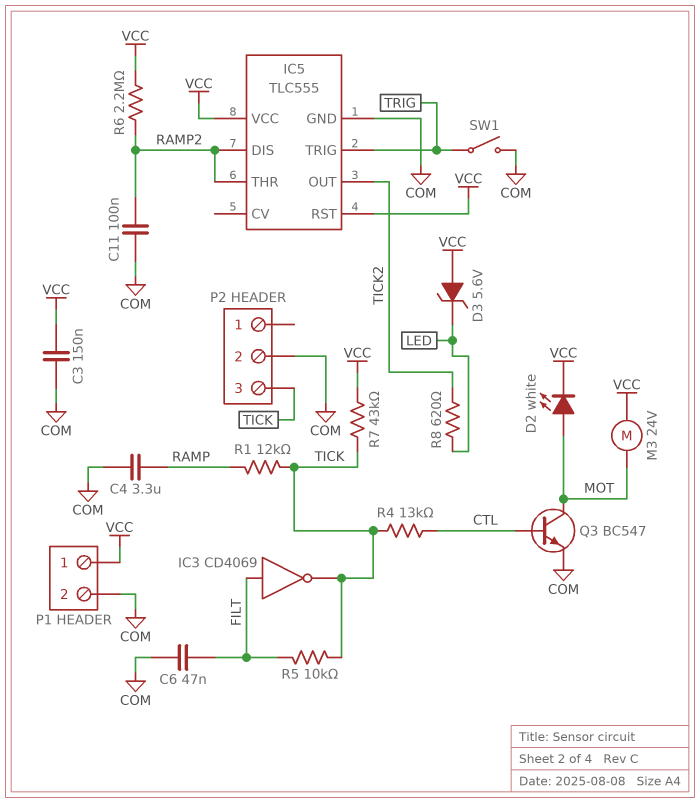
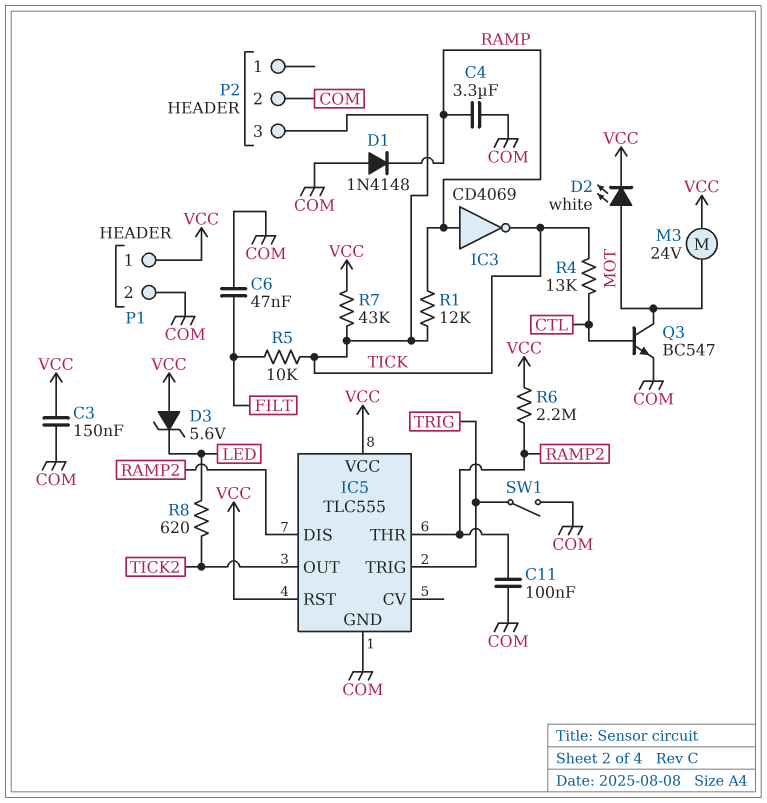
D1: none -> diode 1N4148 (A COM, K RAMP)
IC3: NOT CD4069 (in FILT, out TICK) -> NOT CD4069 (in RAMP, out TICK)

